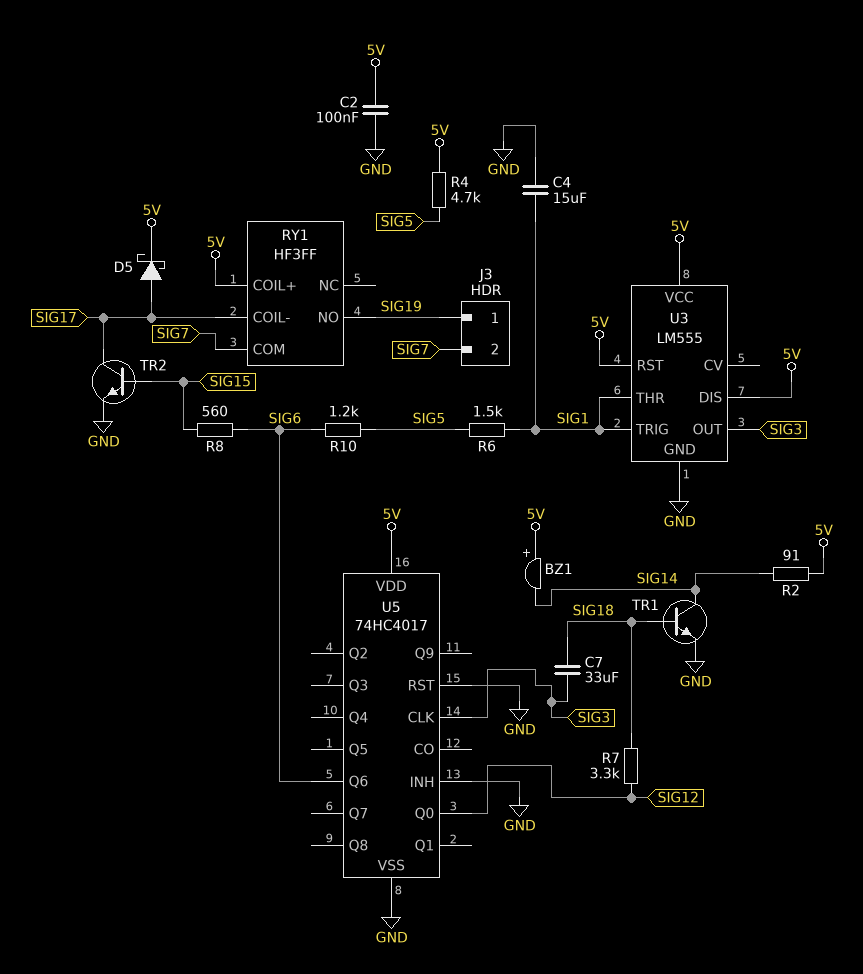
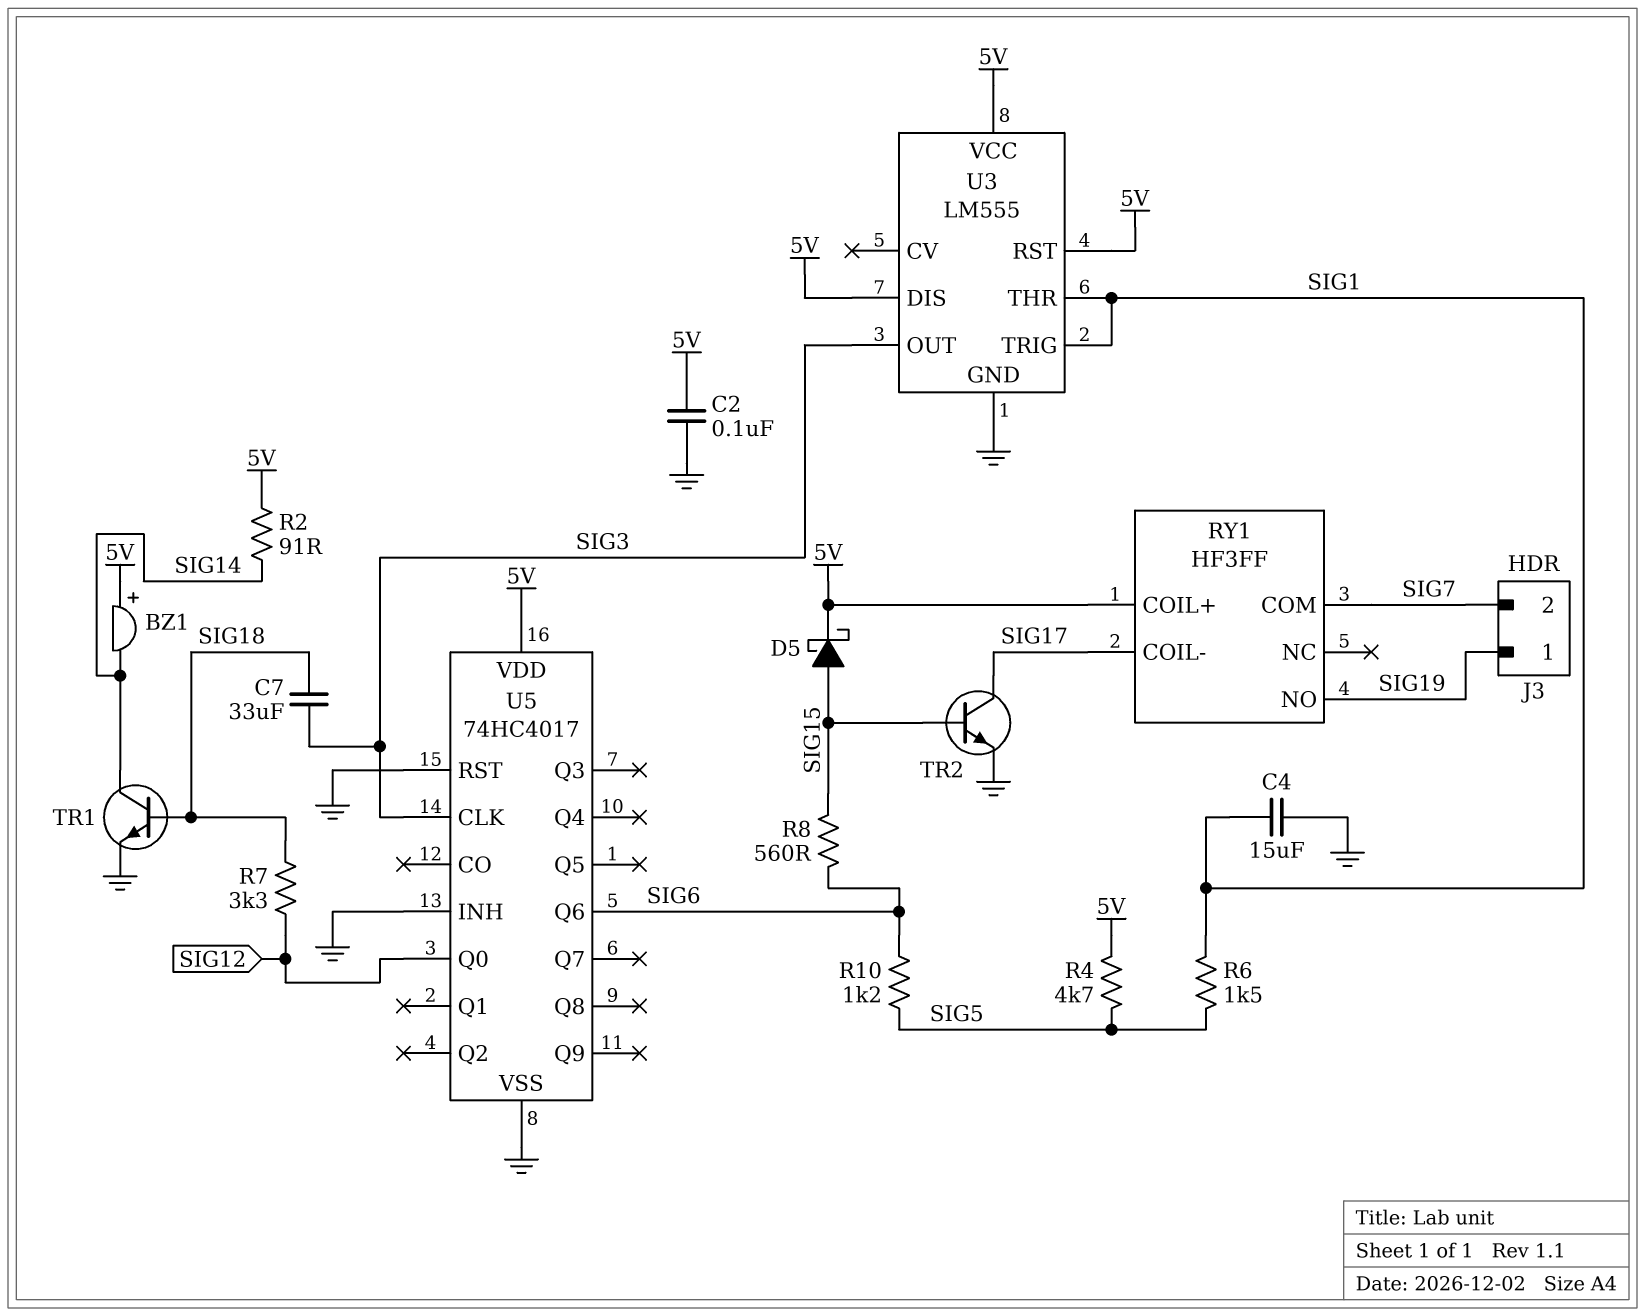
D5: schottky (A SIG17, K 5V) -> schottky (A SIG15, K 5V)

